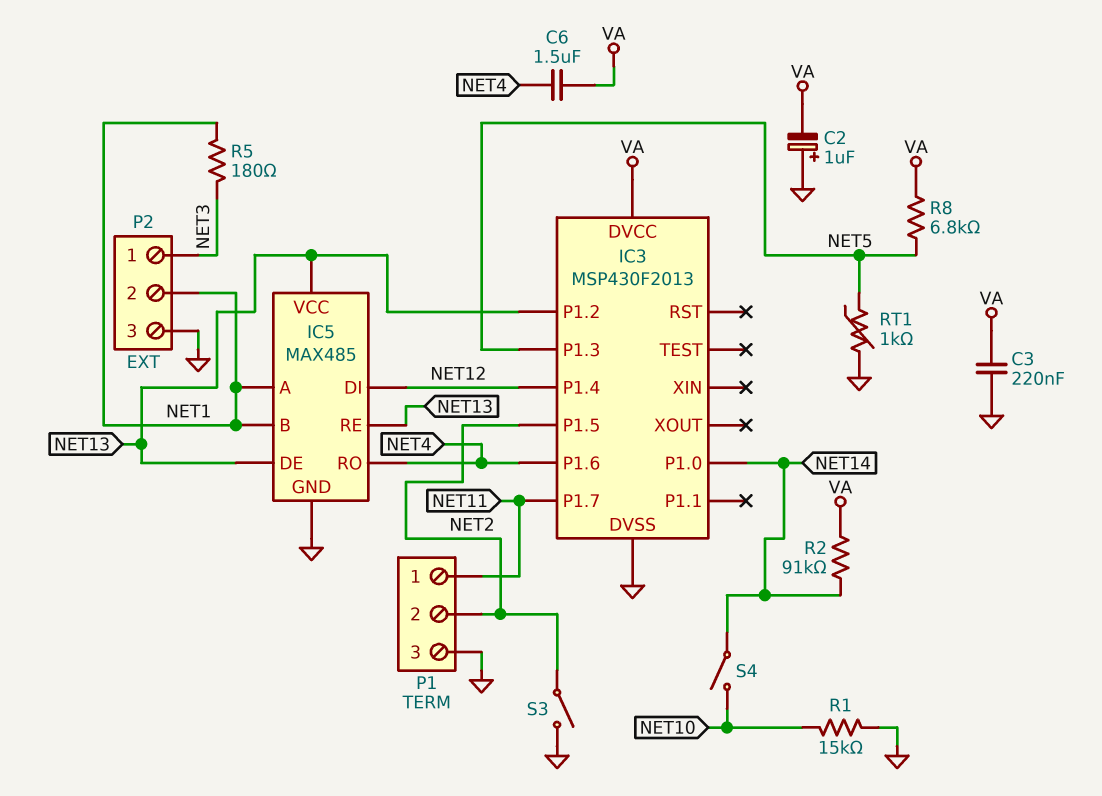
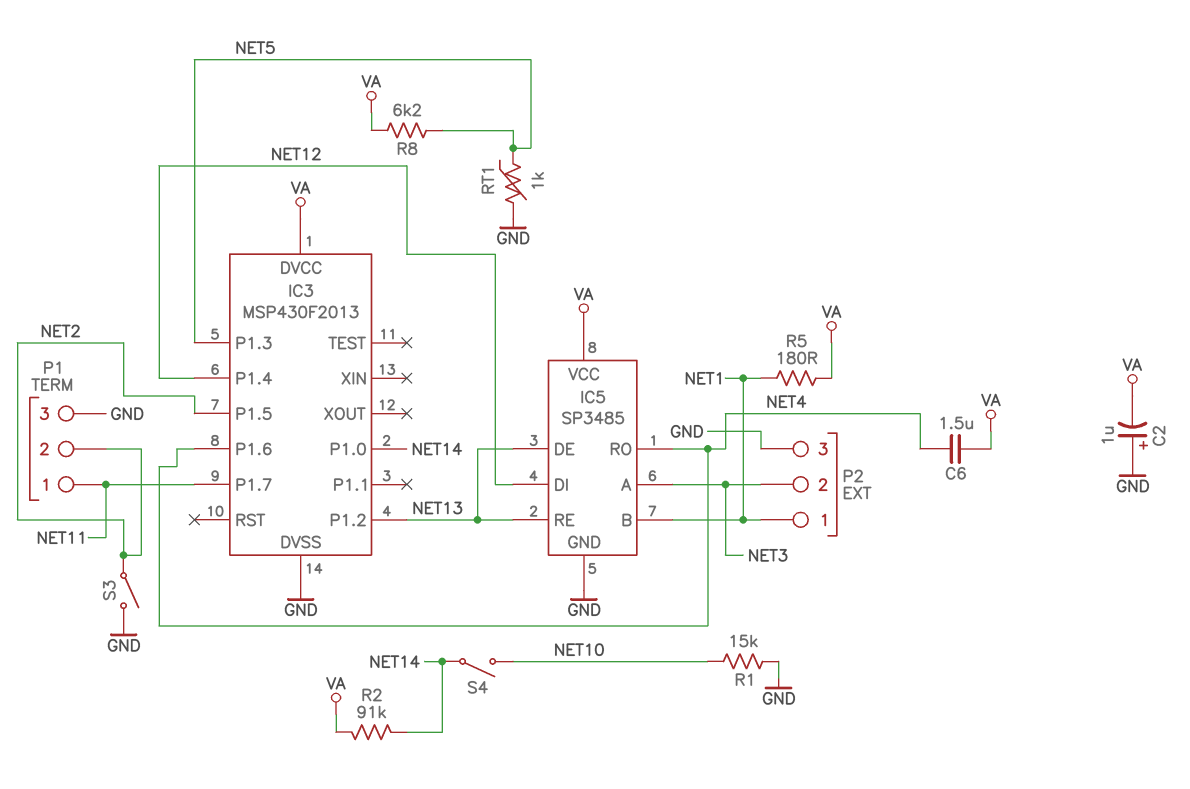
C3: 220nF (GND, VA) -> none
IC5: MAX485 -> SP3485
IC5 pin A: NET1 -> NET3
IC5 pin VCC: NET13 -> VA
P2 pin 1: NET3 -> NET1
P2 pin 2: NET1 -> NET3
R5: 180 (NET1, NET3) -> 180 (NET1, VA)
R8: 6.8k (NET5, VA) -> 6.2k (NET5, VA)

